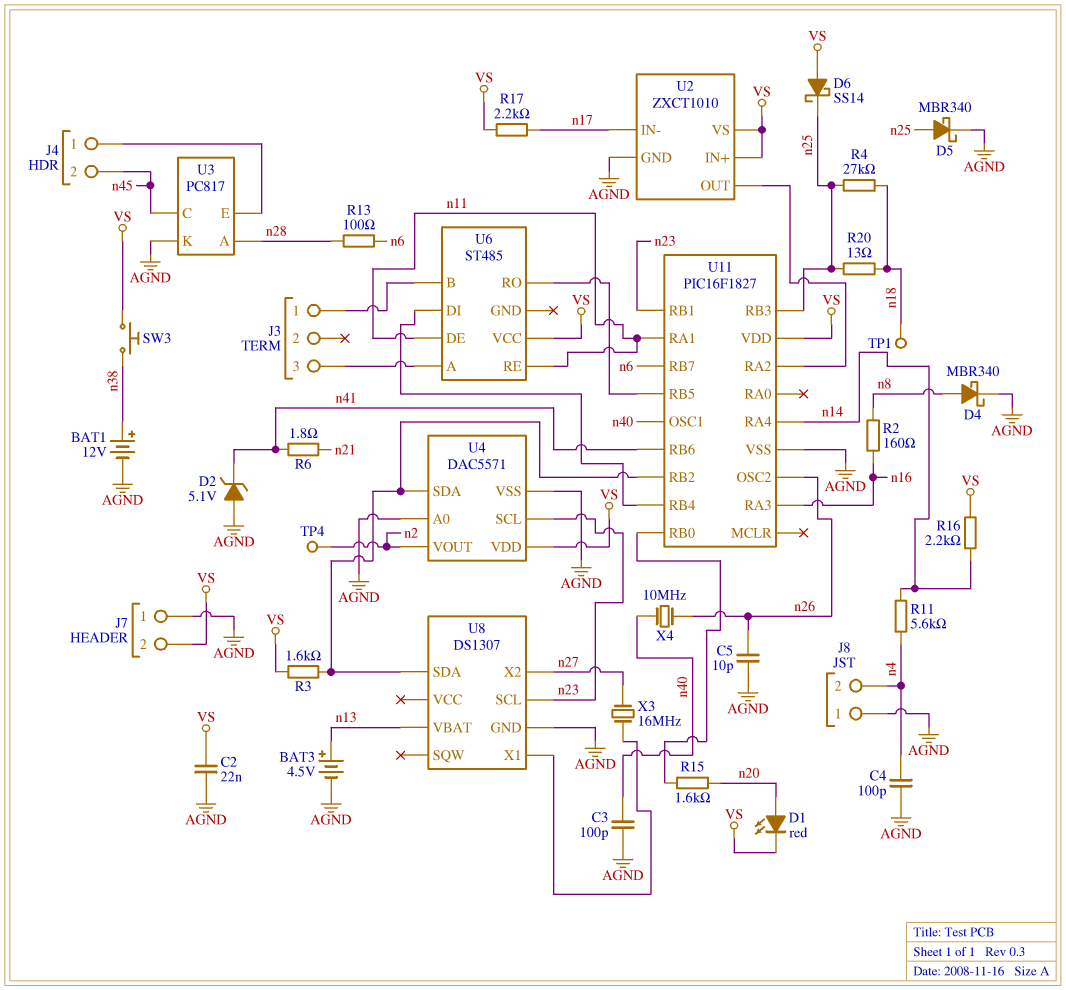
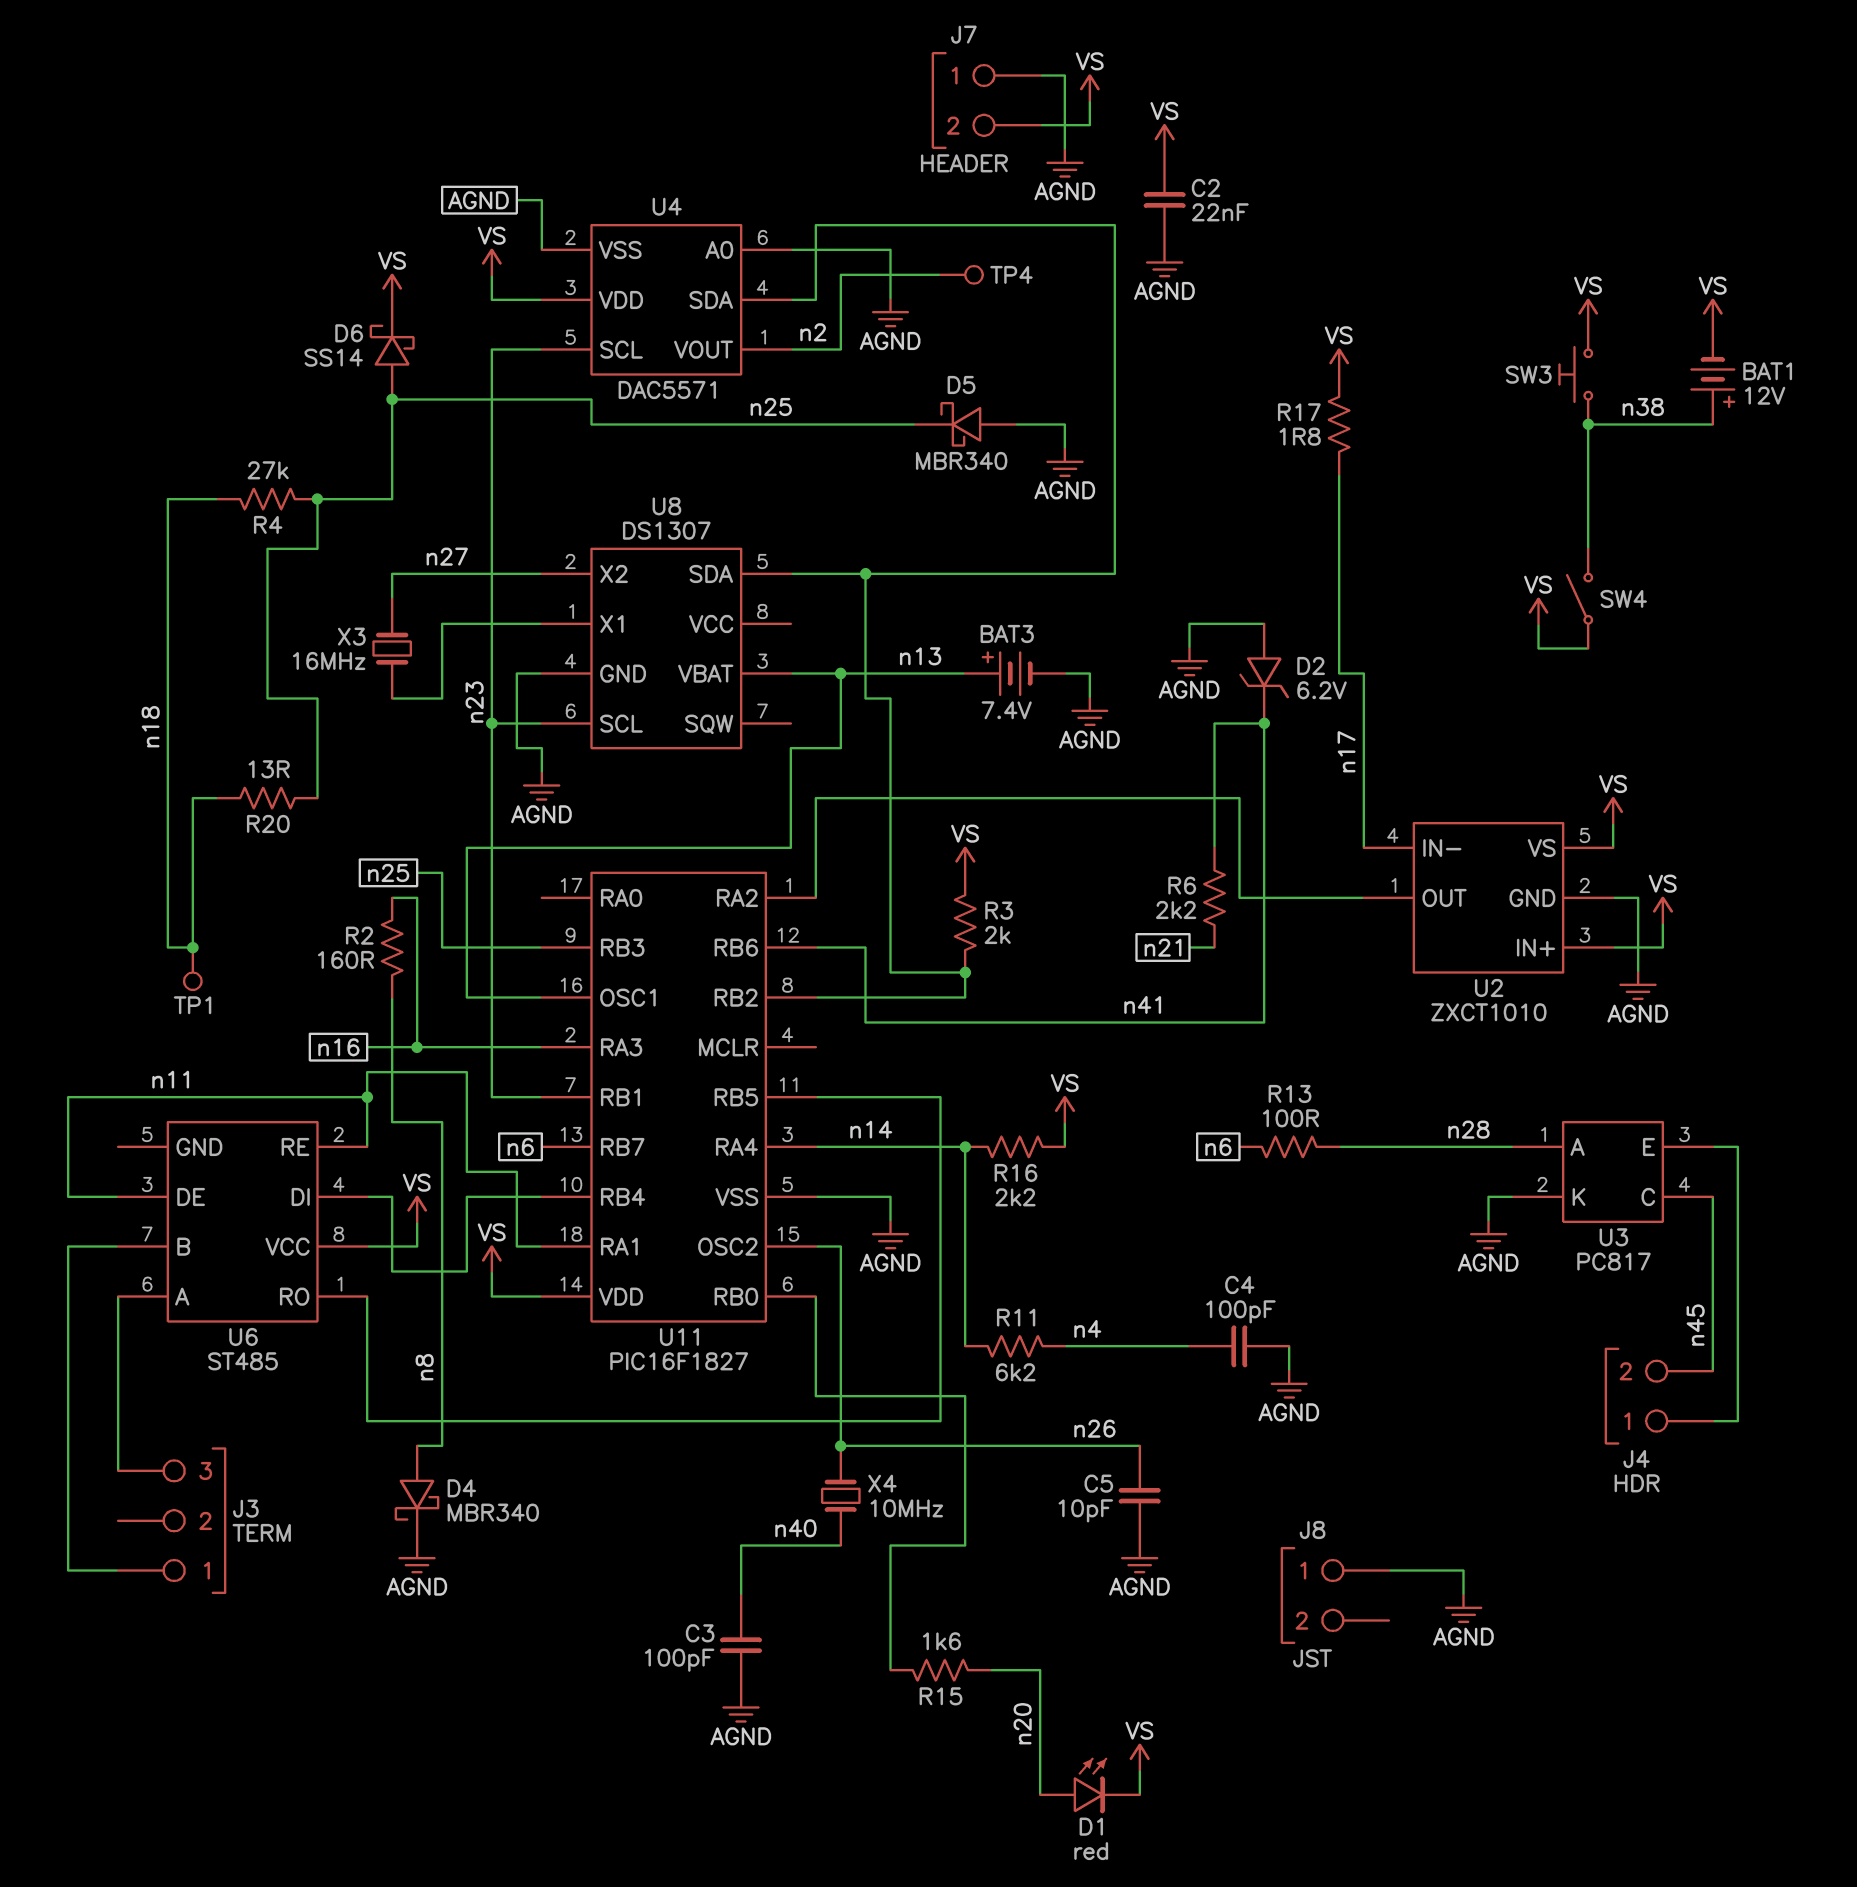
BAT1: 12V (plus n38, minus AGND) -> 12V (plus n38, minus VS)
BAT3: 4.5V (plus n13, minus AGND) -> 7.4V (plus n13, minus AGND)
D2: zener 5.1V (A AGND, K n41) -> zener 6.2V (A AGND, K n41)
D5: schottky MBR340 (A n25, K AGND) -> schottky MBR340 (A AGND, K n25)
D6: schottky SS14 (A VS, K n25) -> schottky SS14 (A n25, K VS)
J8 pin 2: n4 -> none
R3: 1.6k (U4/SDA, VS) -> 2k (U4/SDA, VS)
R6: 1.8 (n21, n41) -> 2.2k (n21, n41)
R11: 5.6k (n4, n14) -> 6.2k (n4, n14)
R17: 2.2k (VS, n17) -> 1.8 (VS, n17)
SW4: none -> switch (VS, n38)
U11 pin OSC1: n40 -> n13

